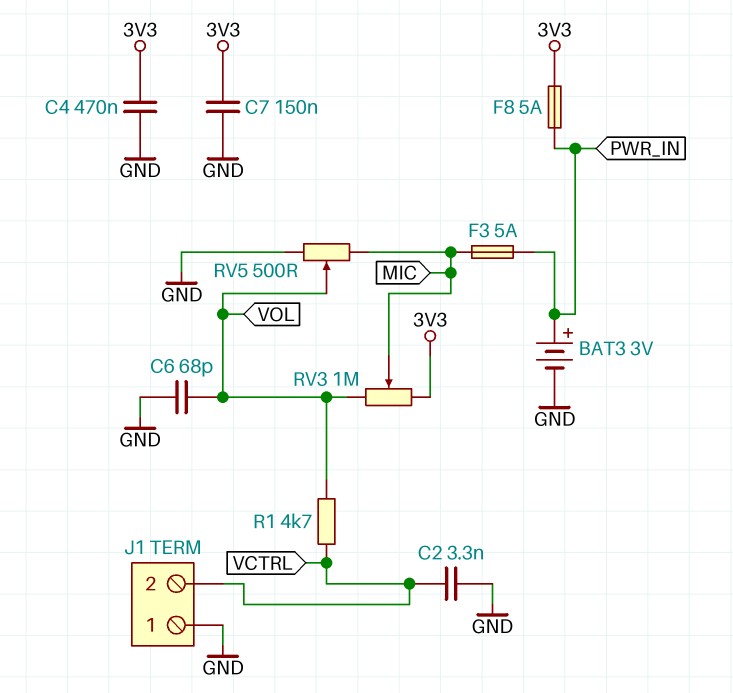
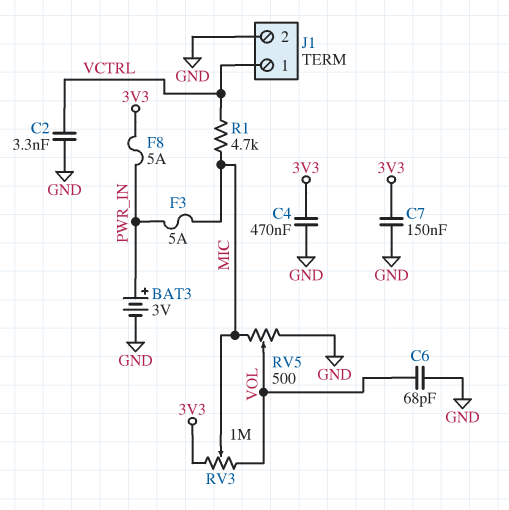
J1 pin 1: GND -> VCTRL
J1 pin 2: VCTRL -> GND
R1: 4.7k (VCTRL, VOL) -> 4.7k (MIC, VCTRL)

